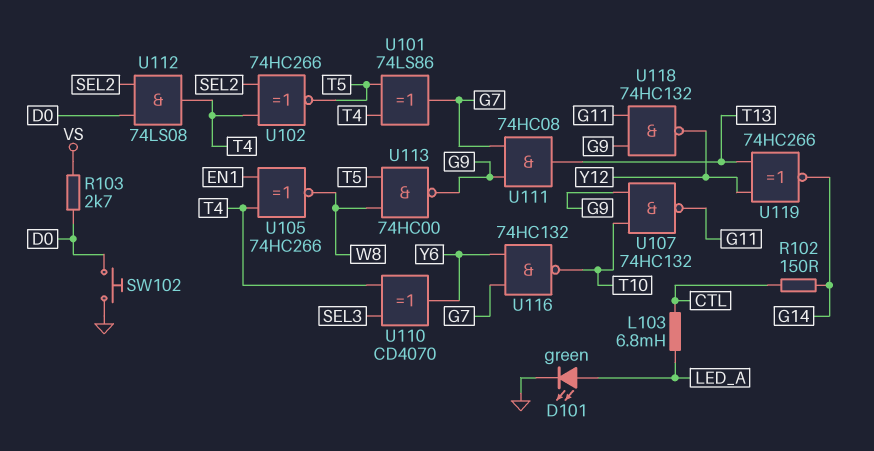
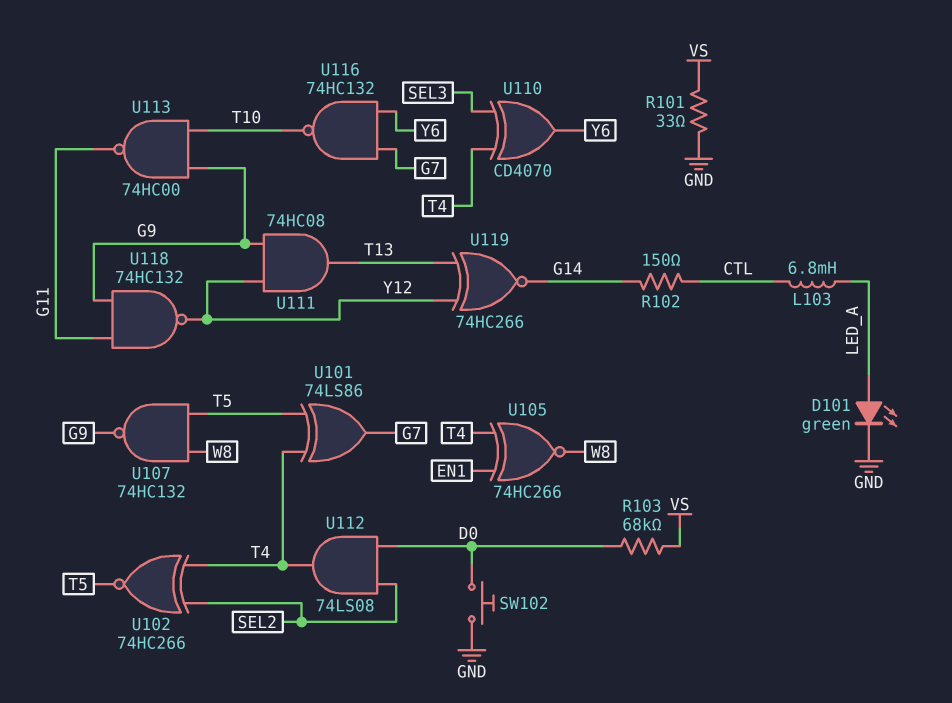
R101: none -> 33 (GND, VS)
R103: 2.7k (D0, VS) -> 68k (D0, VS)
U107: NAND 74HC132 (in G9, in T10, out G11) -> NAND 74HC132 (in T5, in W8, out G9)
U111: AND 74HC08 (in G7, in G9, out T13) -> AND 74HC08 (in G9, in Y12, out T13)
U113: NAND 74HC00 (in T5, in W8, out G9) -> NAND 74HC00 (in G9, in T10, out G11)

